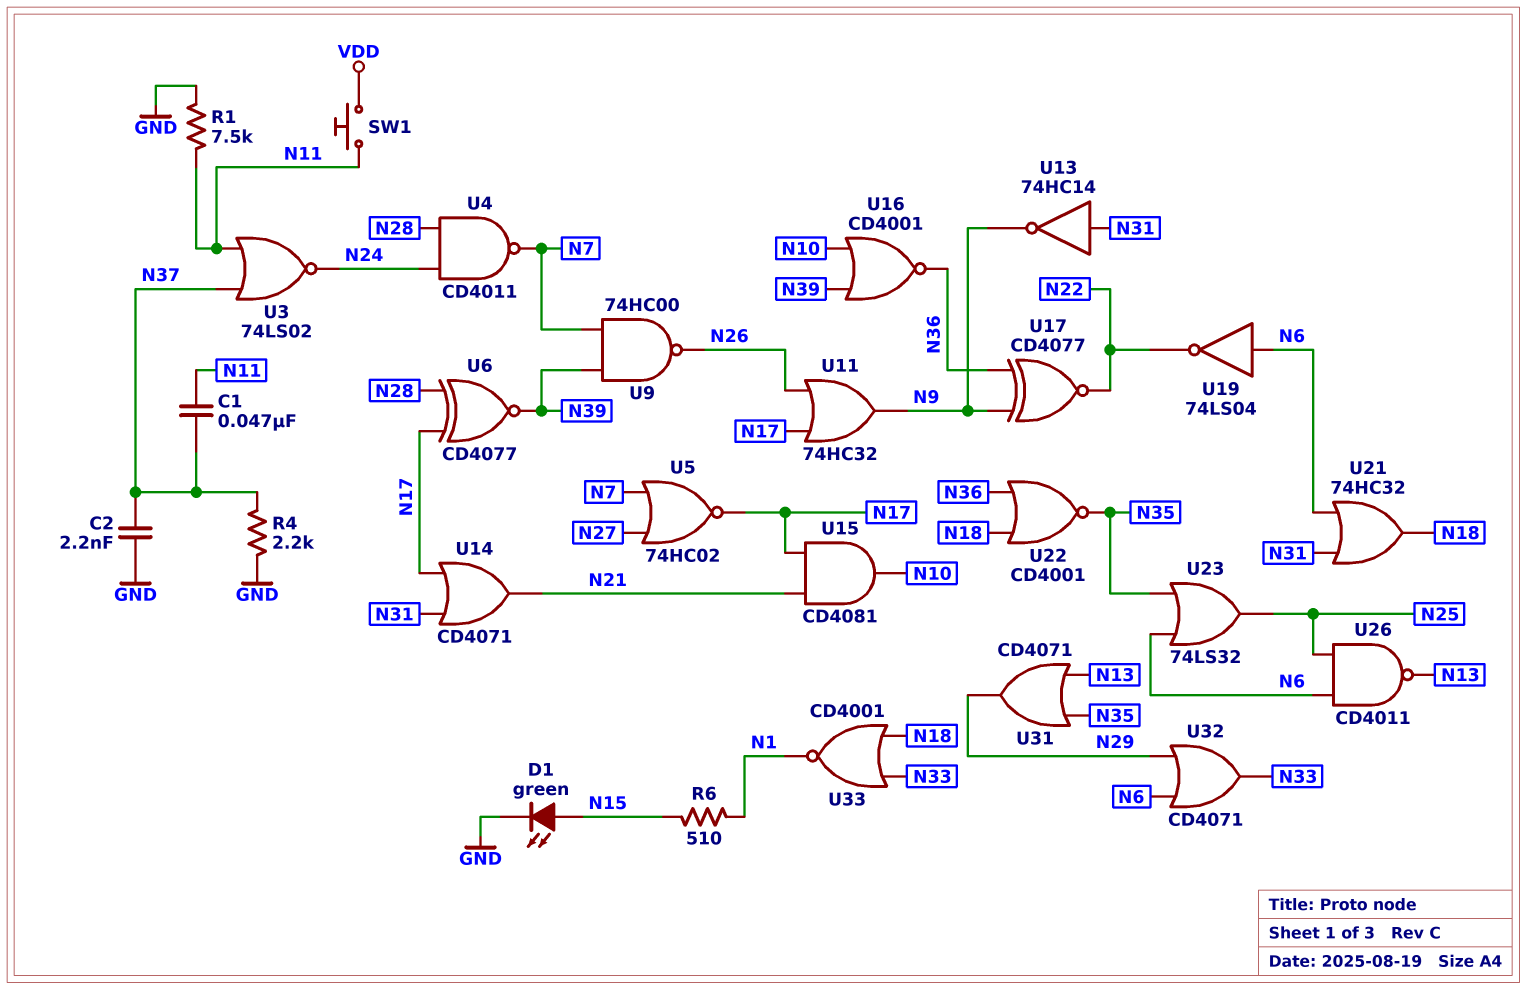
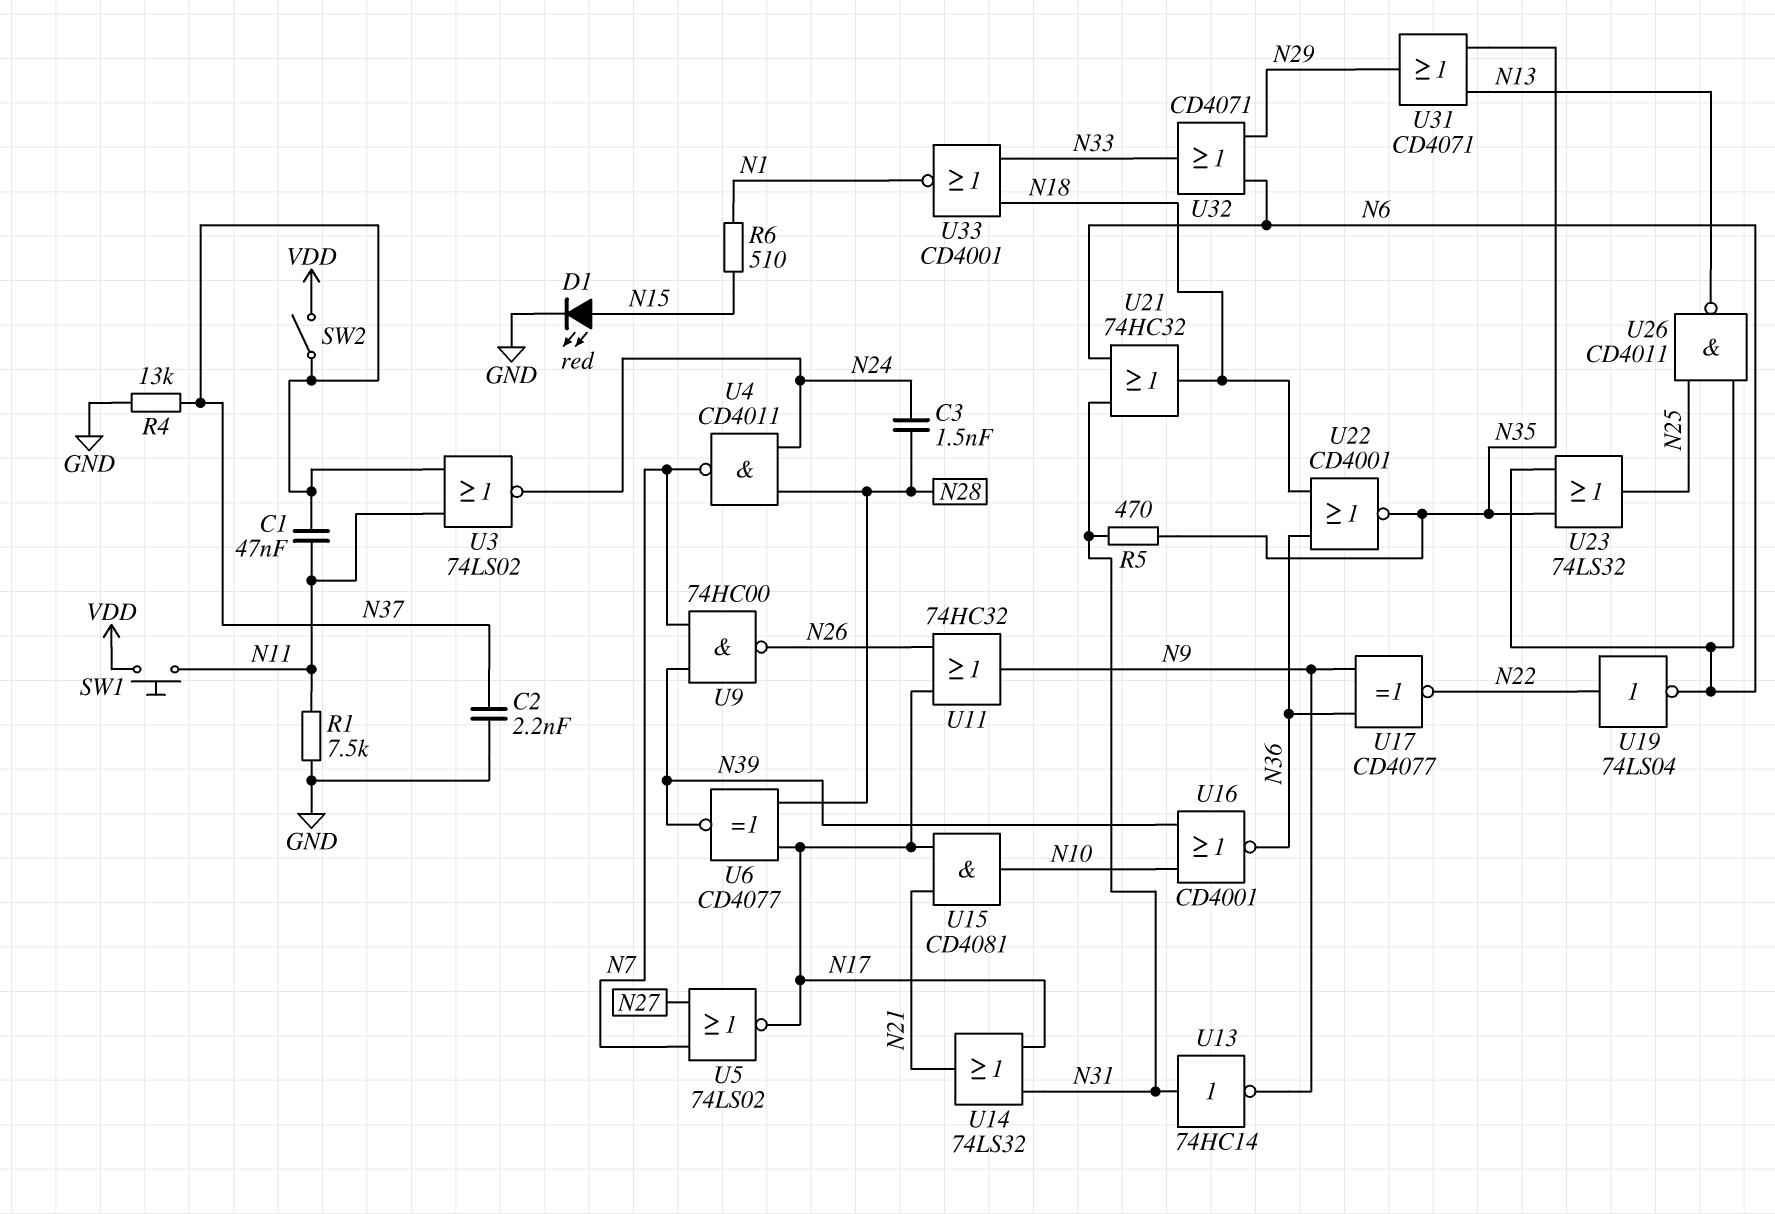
C3: none -> 1.5nF (N24, N28)
D1: LED green (A N15, K GND) -> LED red (A N15, K GND)
R4: 2.2k (GND, N37) -> 13k (GND, N37)
R5: none -> 470 (N31, N35)
SW2: none -> switch (N37, VDD)
U5: NOR 74HC02 (in N7, in N27, out N17) -> NOR 74LS02 (in N7, in N27, out N17)
U14: OR CD4071 (in N17, in N31, out N21) -> OR 74LS32 (in N17, in N31, out N21)
U19: NOT 74LS04 (in N6, out N22) -> NOT 74LS04 (in N22, out N6)

